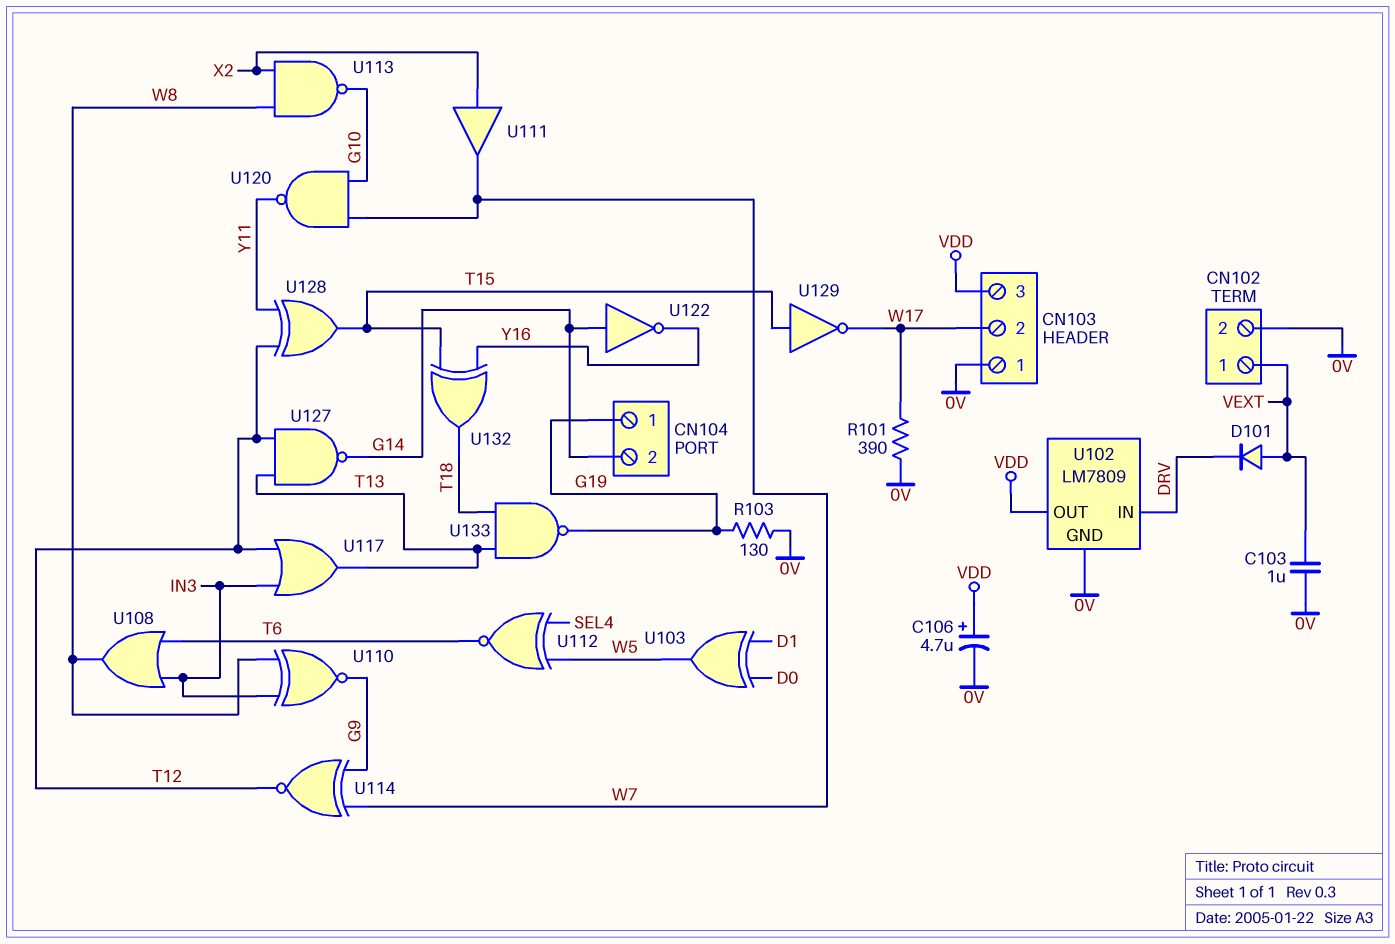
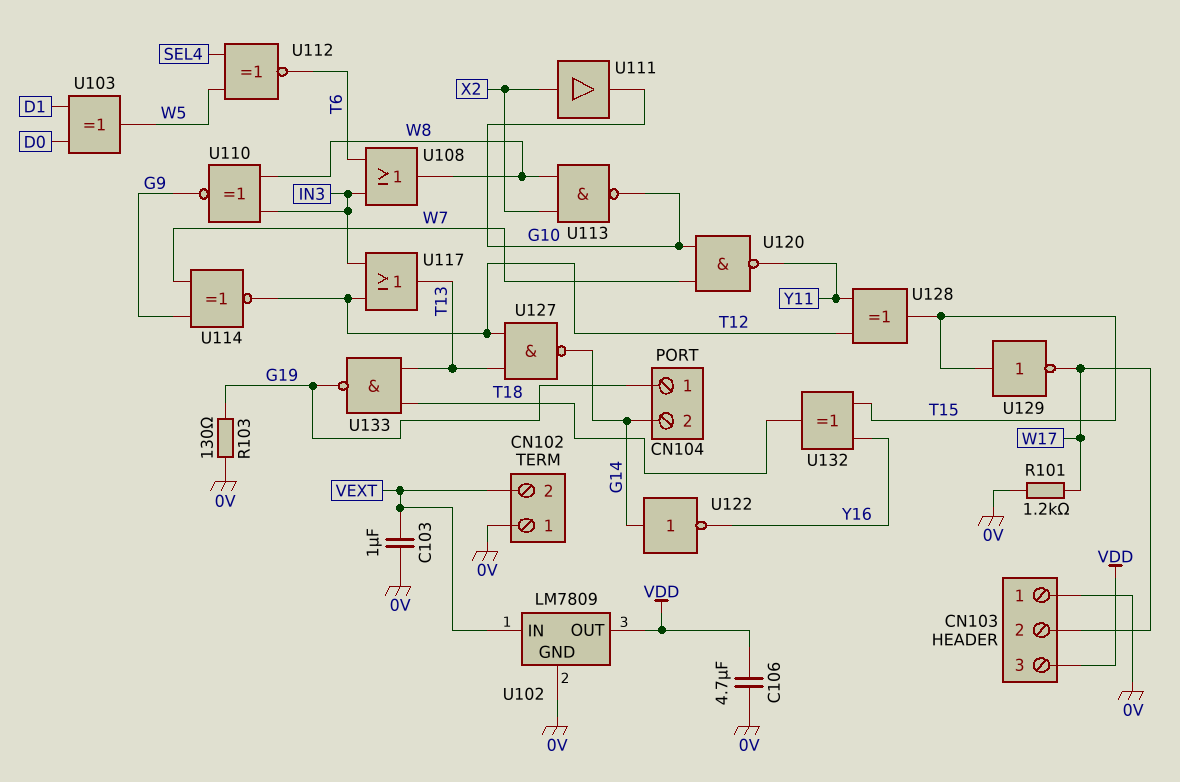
C106: 4.7uF (plus VDD, minus 0V) -> 4.7uF (0V, VDD)
CN102 pin 1: VEXT -> 0V
CN102 pin 2: 0V -> VEXT
D101: diode (A VEXT, K DRV) -> none
R101: 390 (0V, W17) -> 1.2k (0V, W17)
U102 pin IN: DRV -> VEXT
U111: buffer (in X2, out W7) -> buffer (in X2, out G10)

